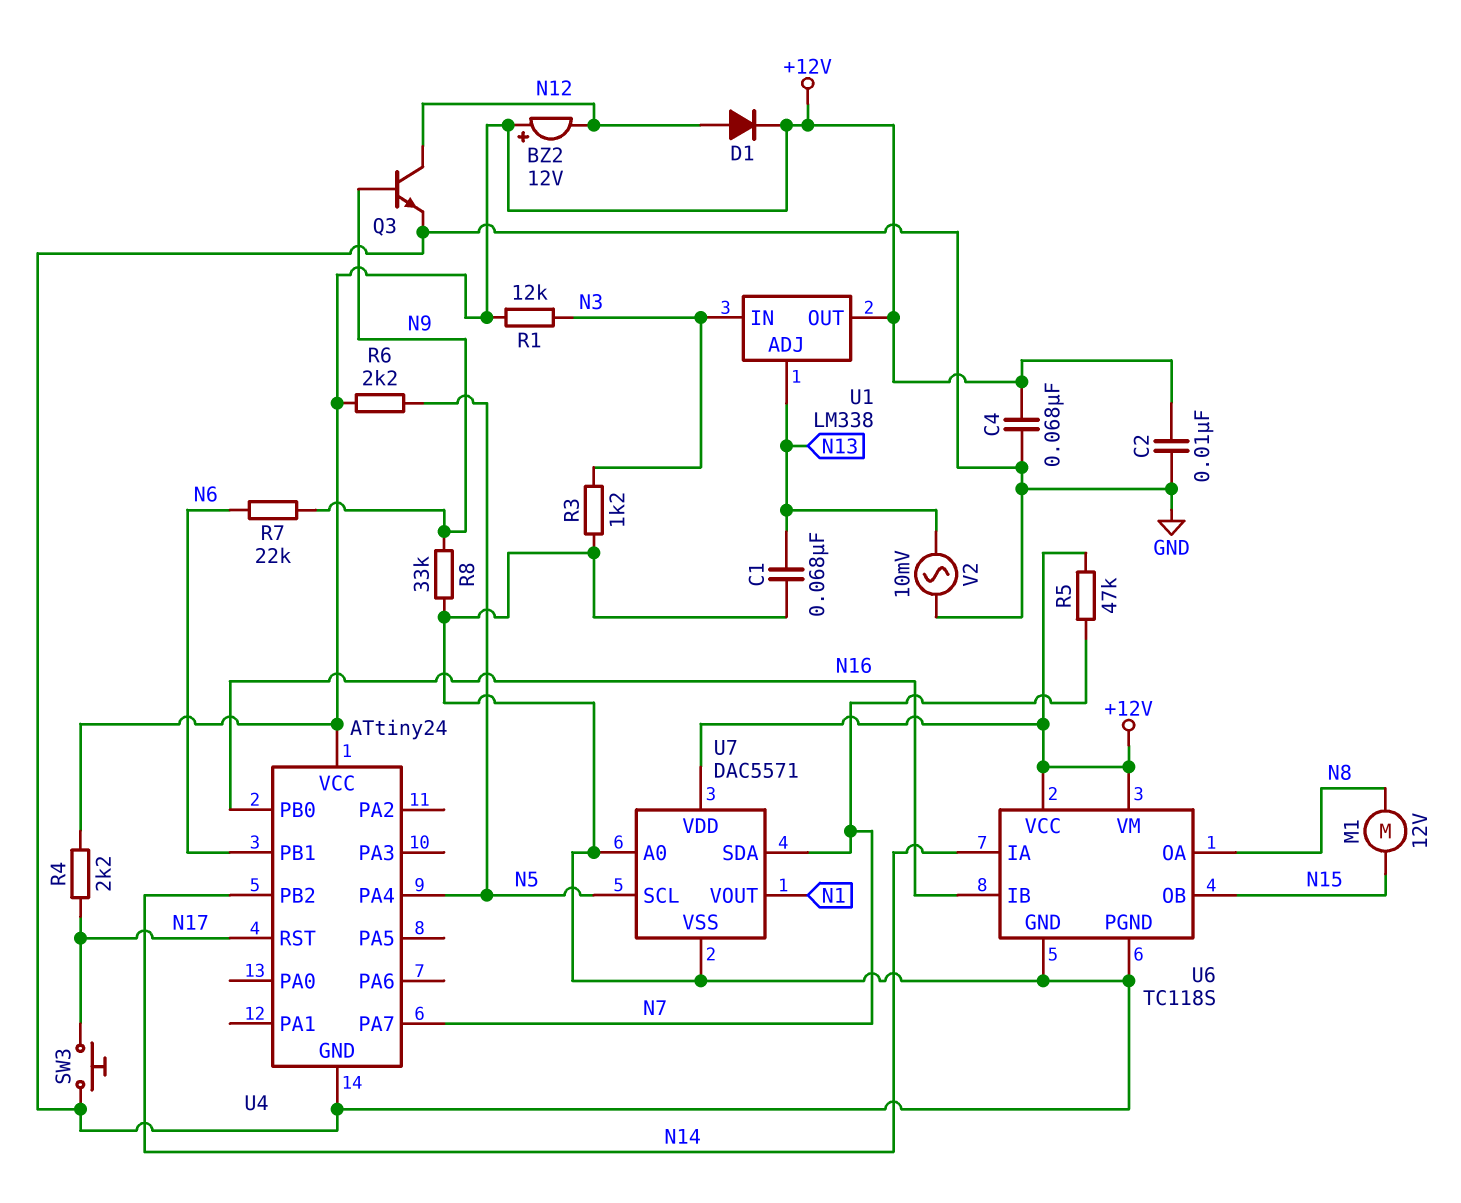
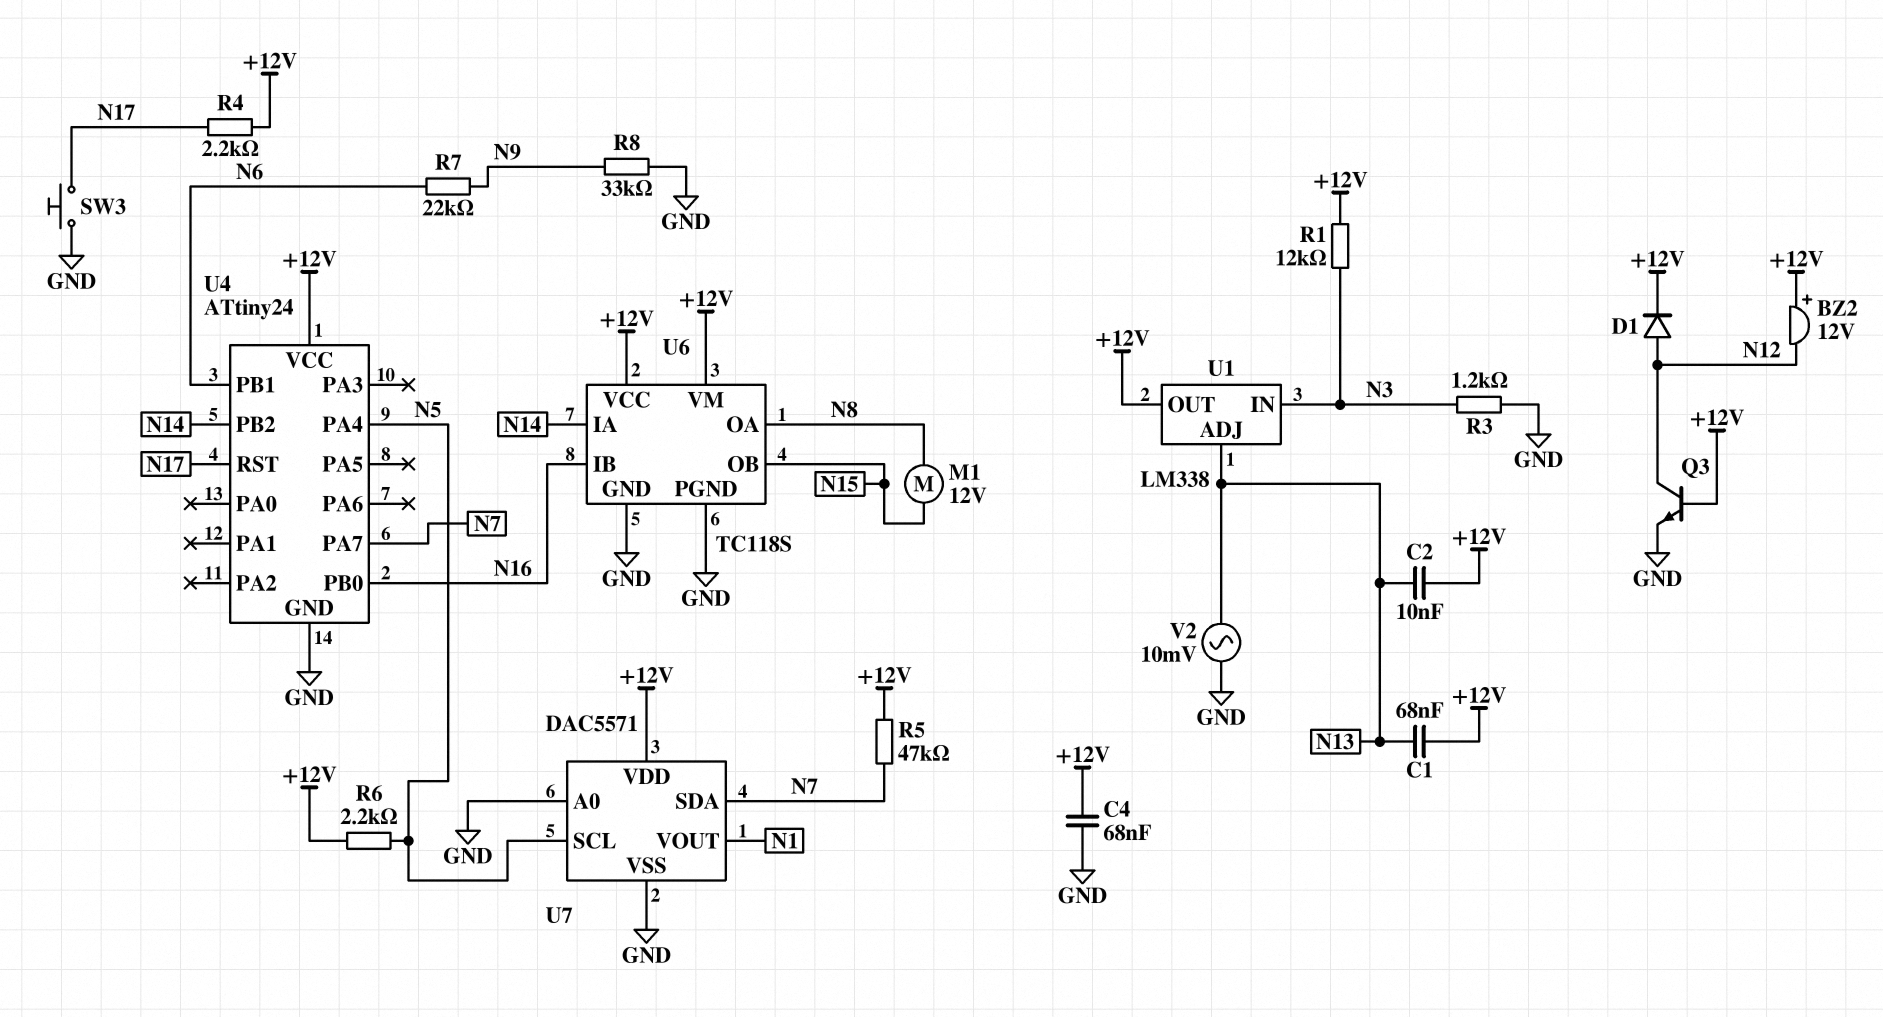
C1: 68nF (GND, N13) -> 68nF (+12V, N13)
C2: 10nF (+12V, GND) -> 10nF (+12V, N13)
Q3: NPN (B N9, C N12, E GND) -> NPN (B +12V, C N12, E GND)

